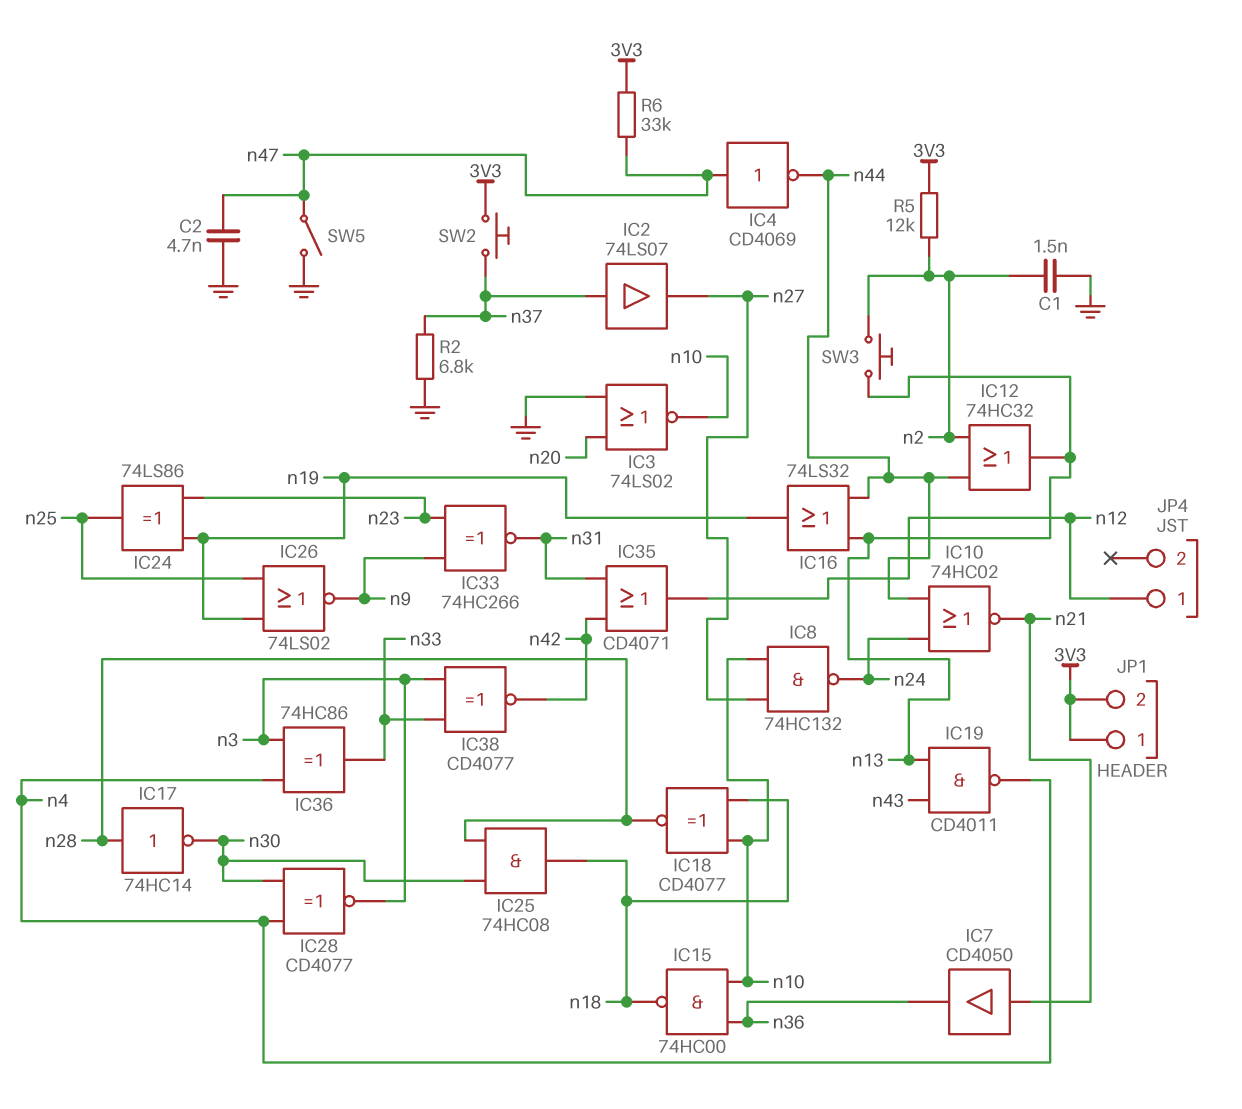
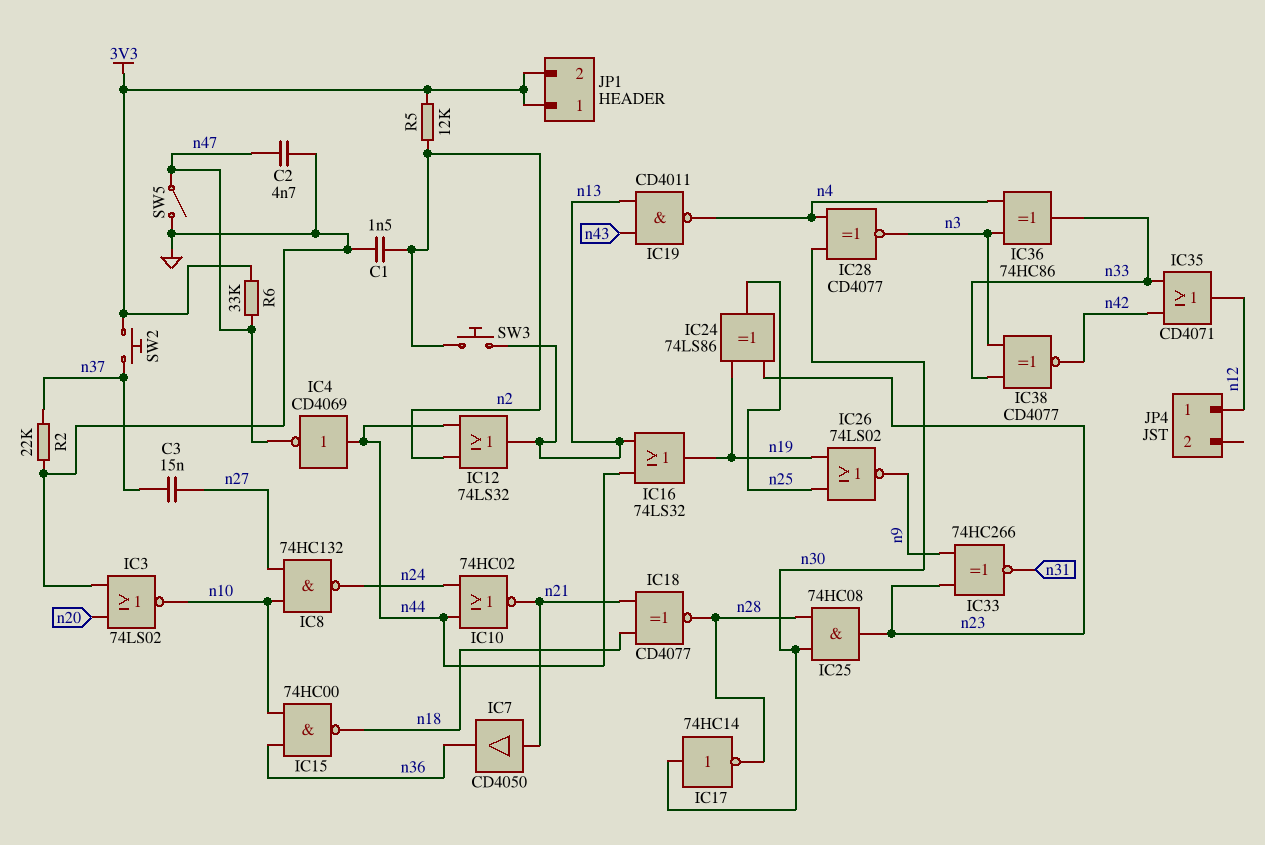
C3: none -> 15nF (n27, n37)
IC2: buffer 74LS07 (in n37, out n27) -> none
IC4: NOT CD4069 (in n47, out n44) -> NOT CD4069 (in n44, out n47)
IC12: OR 74HC32 (in n2, in n44, out n13) -> OR 74LS32 (in n2, in n44, out n13)
IC17: NOT 74HC14 (in n28, out n30) -> NOT 74HC14 (in n30, out n28)
IC18: XNOR CD4077 (in n10, in n18, out n28) -> XNOR CD4077 (in n18, in n21, out n28)
IC25: AND 74HC08 (in n28, in n30, out n18) -> AND 74HC08 (in n28, in n30, out n23)
IC35: OR CD4071 (in n31, in n42, out n12) -> OR CD4071 (in n33, in n42, out n12)
R2: 6.8k (GND, n37) -> 22k (GND, n37)

